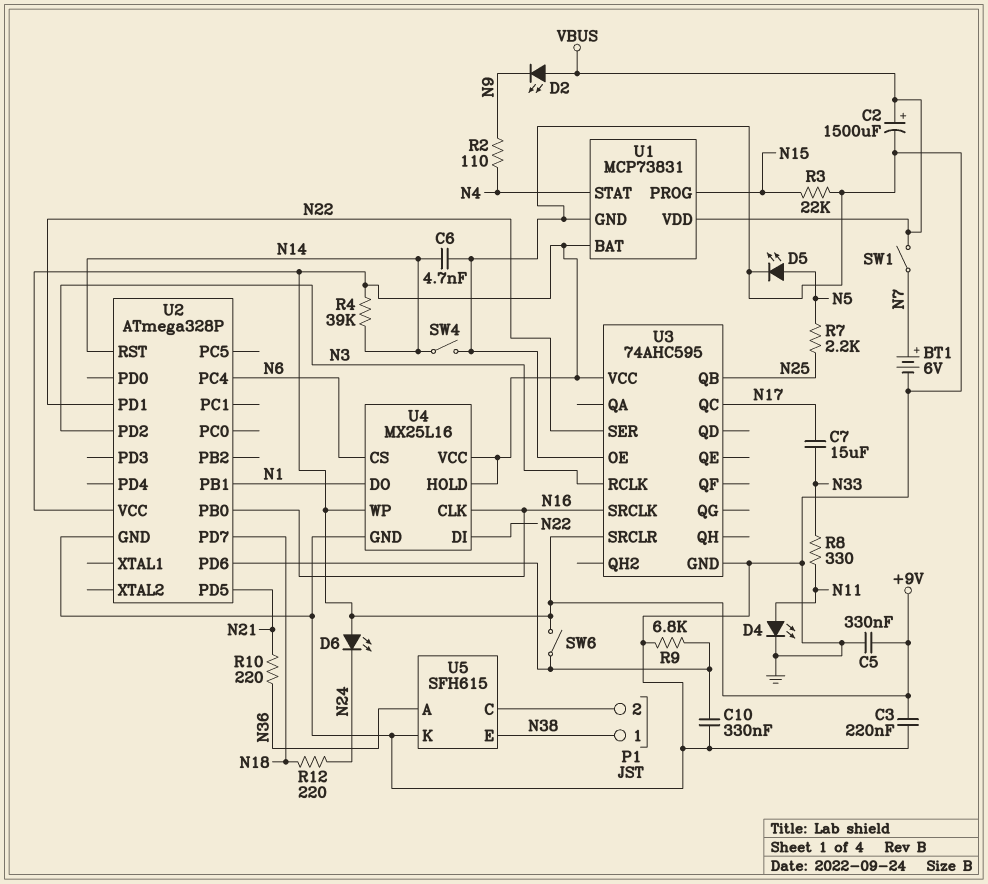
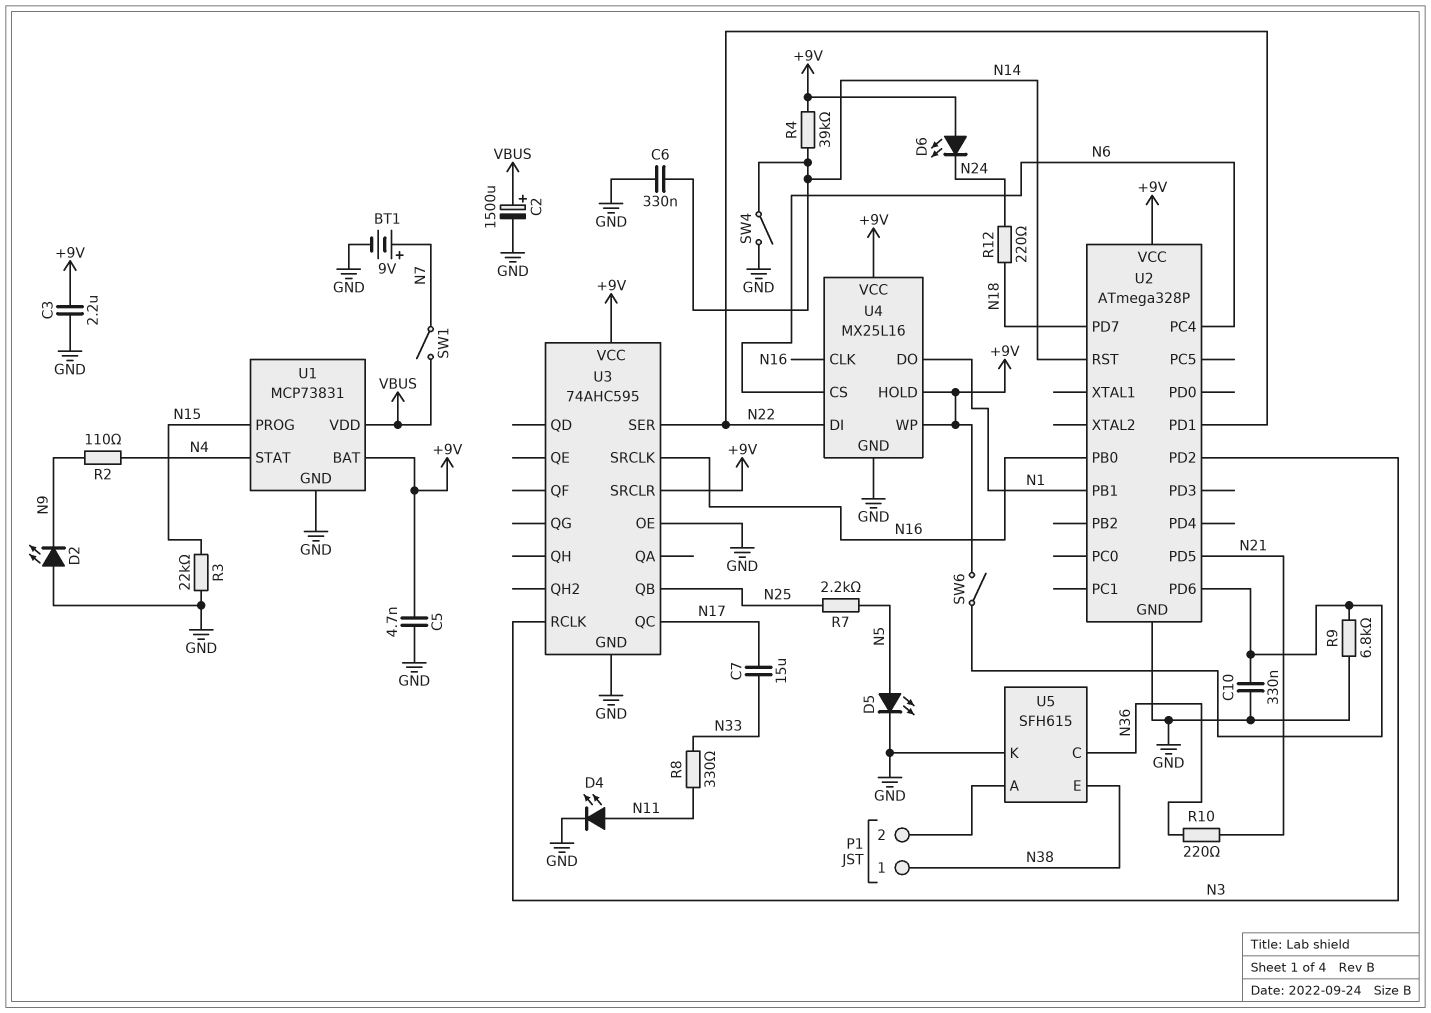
BT1: 6V (plus N7, minus GND) -> 9V (plus N7, minus GND)
C3: 220nF (+9V, GND) -> 2.2uF (+9V, GND)
C5: 330nF (+9V, GND) -> 4.7nF (+9V, GND)
C6: 4.7nF (GND, N14) -> 330nF (GND, N14)
D2: LED (A VBUS, K N9) -> LED (A GND, K N9)
U5 pin A: N36 -> P1/2
U5 pin C: P1/2 -> N36

